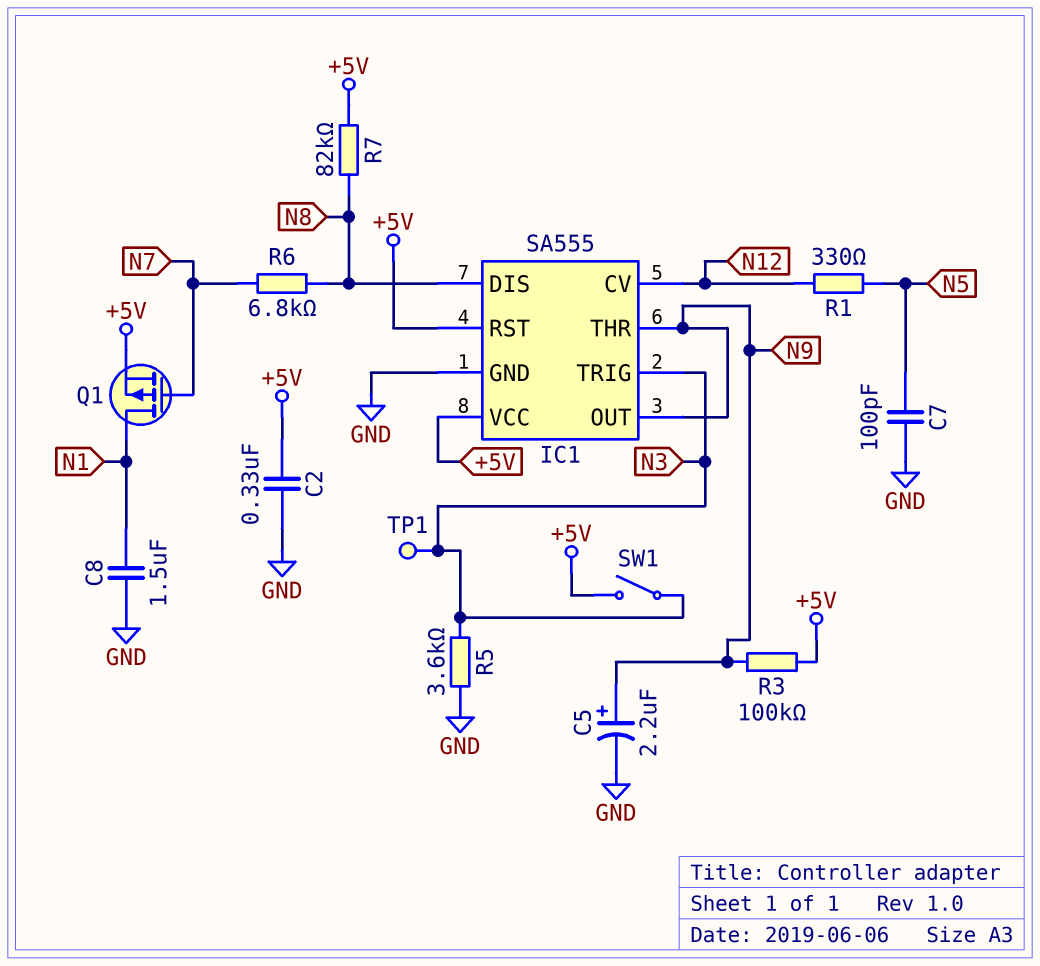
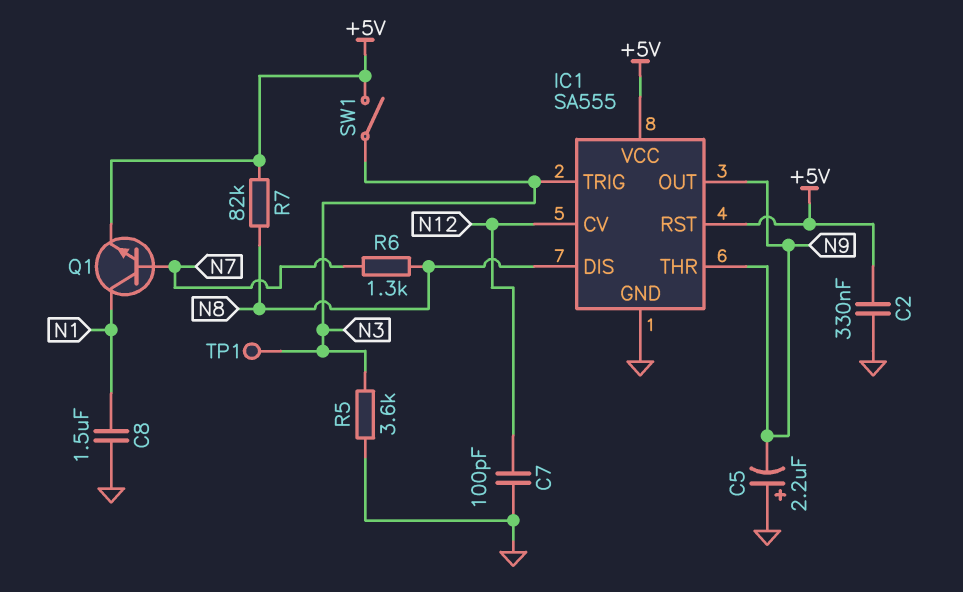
C5: 2.2uF (plus N9, minus GND) -> 2.2uF (plus GND, minus N9)
C7: 100pF (GND, N5) -> 100pF (GND, N12)
Q1: PMOS (G N7, D N1, S +5V) -> NPN (B N7, C N1, E +5V)
R1: 330 (N5, N12) -> none
R3: 100k (+5V, N9) -> none
R6: 6.8k (N7, N8) -> 1.3k (N7, N8)

